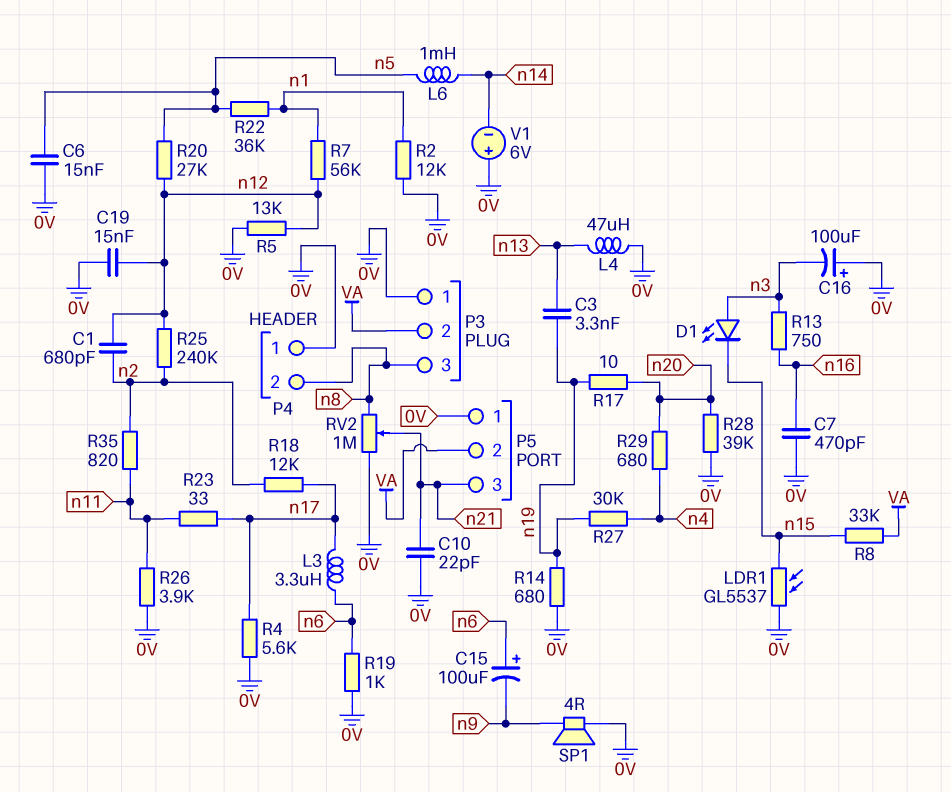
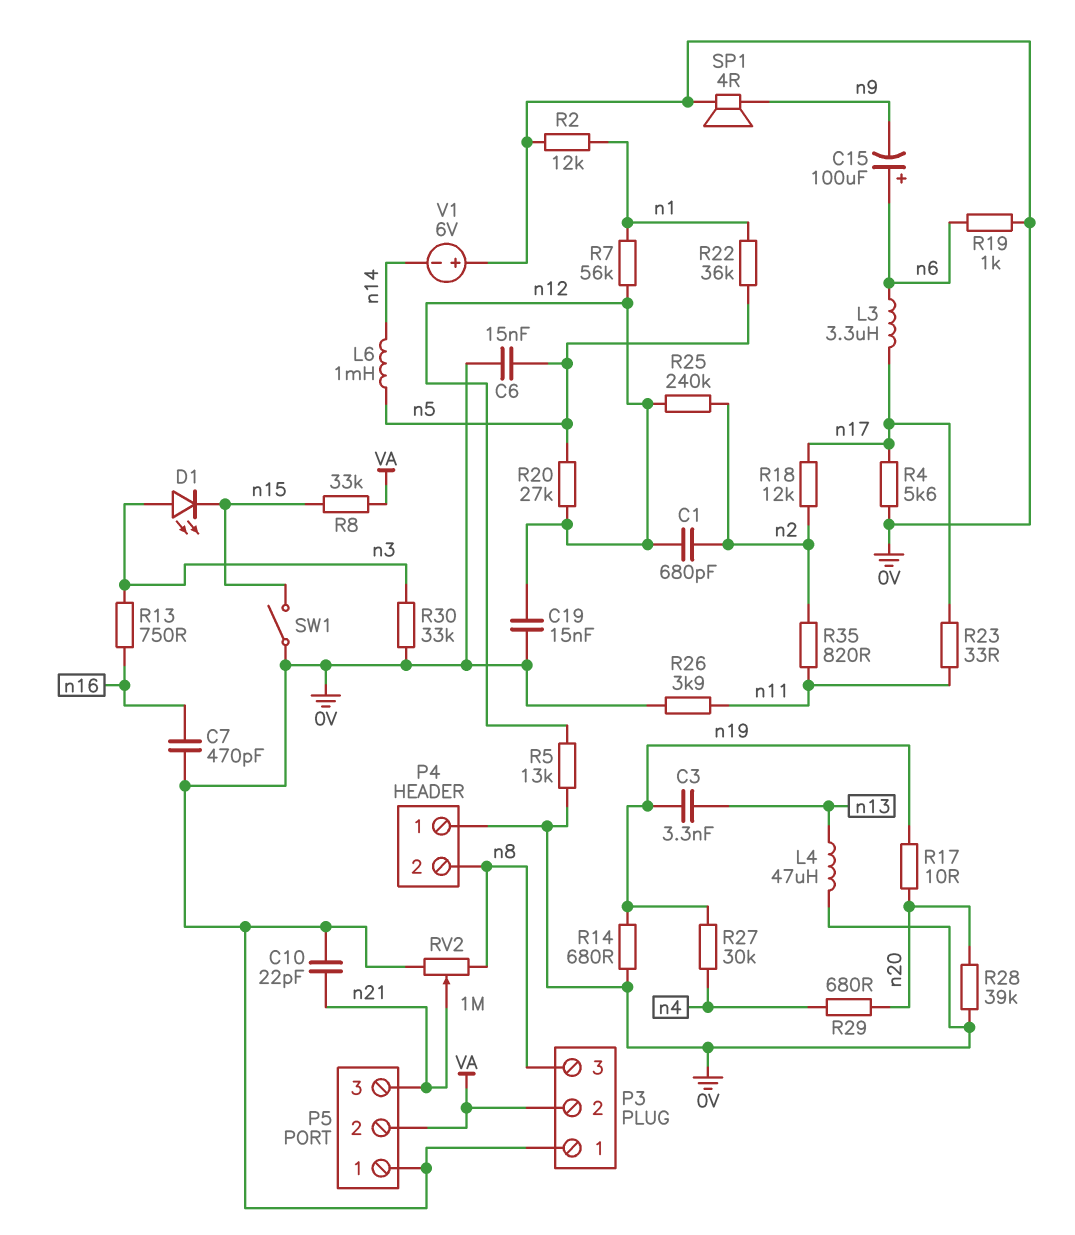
C16: 100uF (plus 0V, minus n3) -> none
LDR1: GL5537 (0V, n15) -> none
R30: none -> 33k (0V, n3)
SW1: none -> switch (0V, n15)

